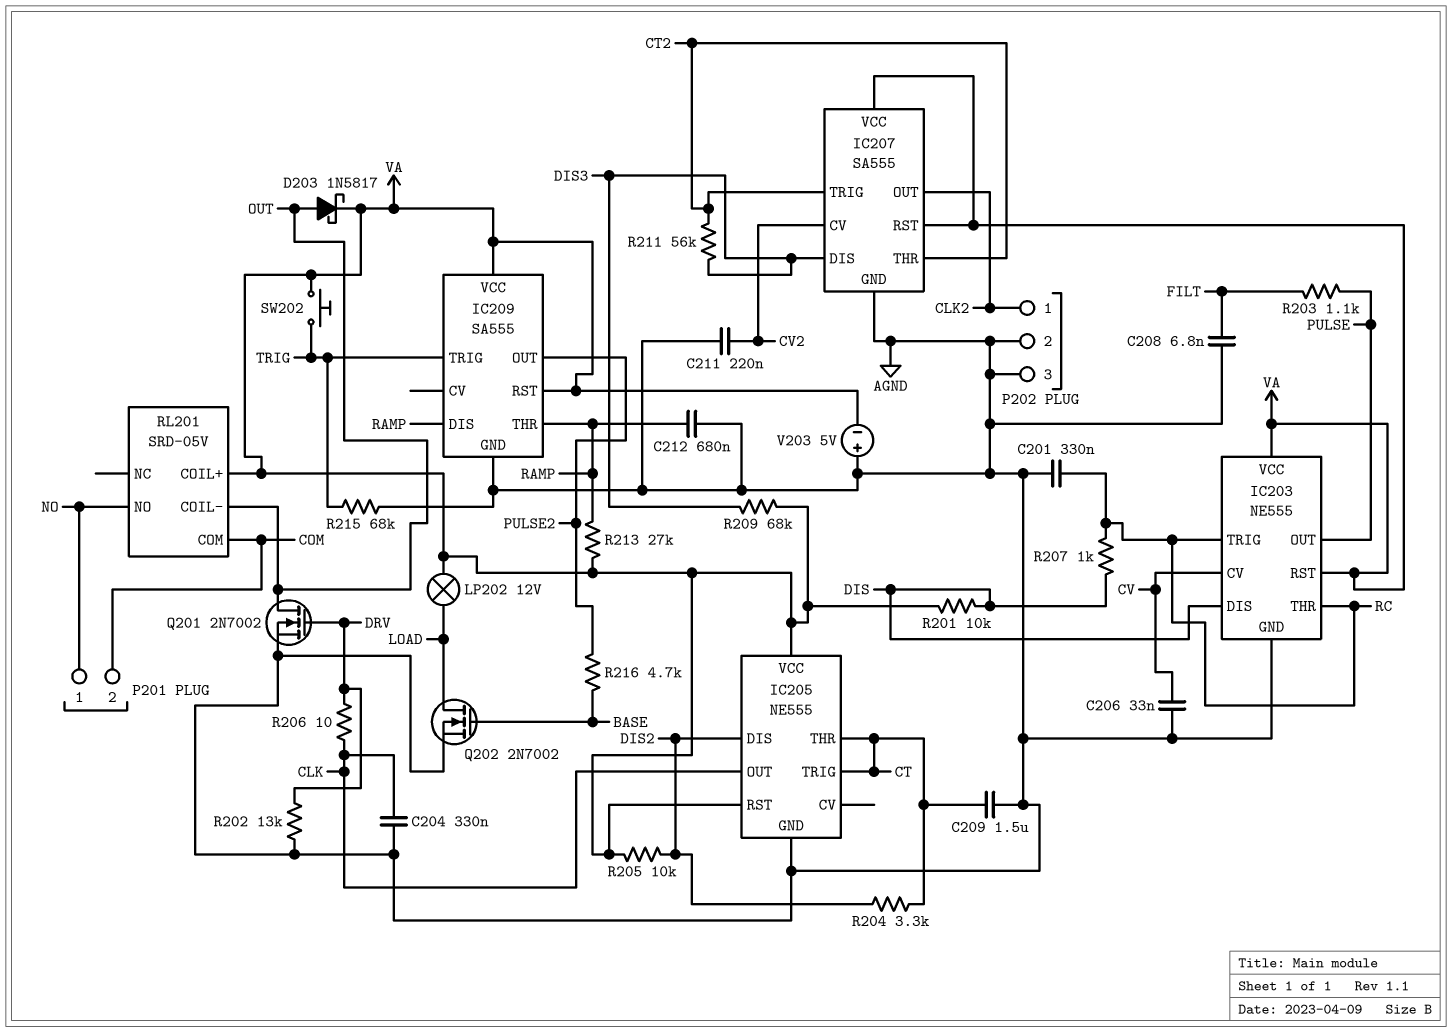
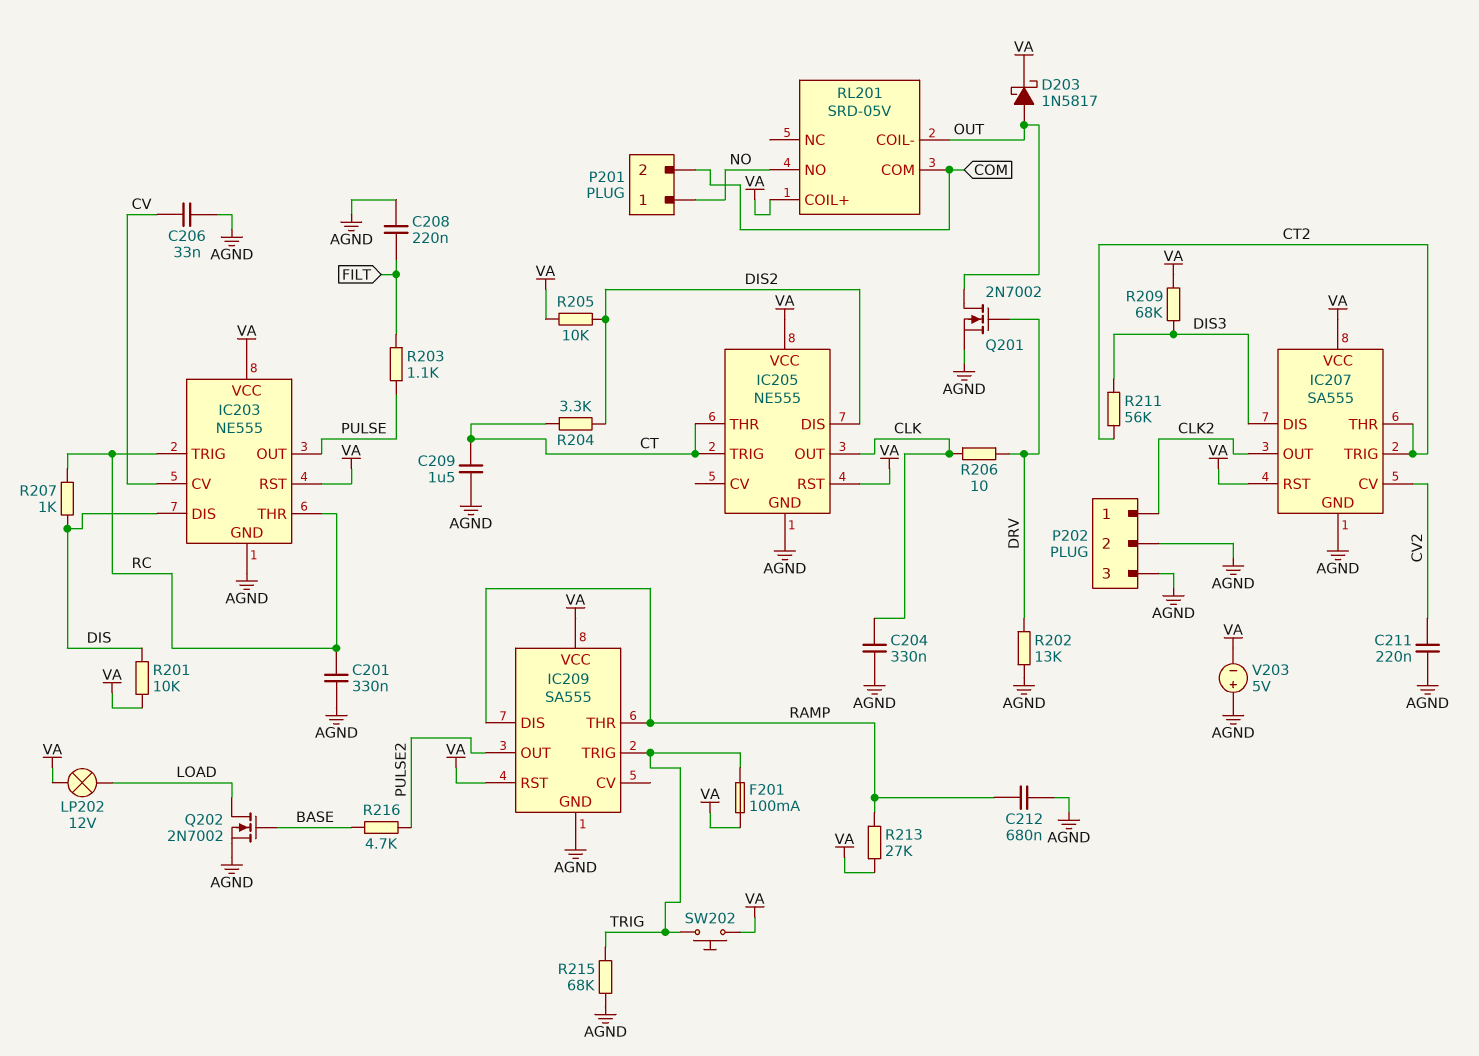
C208: 6.8nF (AGND, FILT) -> 220nF (AGND, FILT)
F201: none -> 100mA (TRIG, VA)

